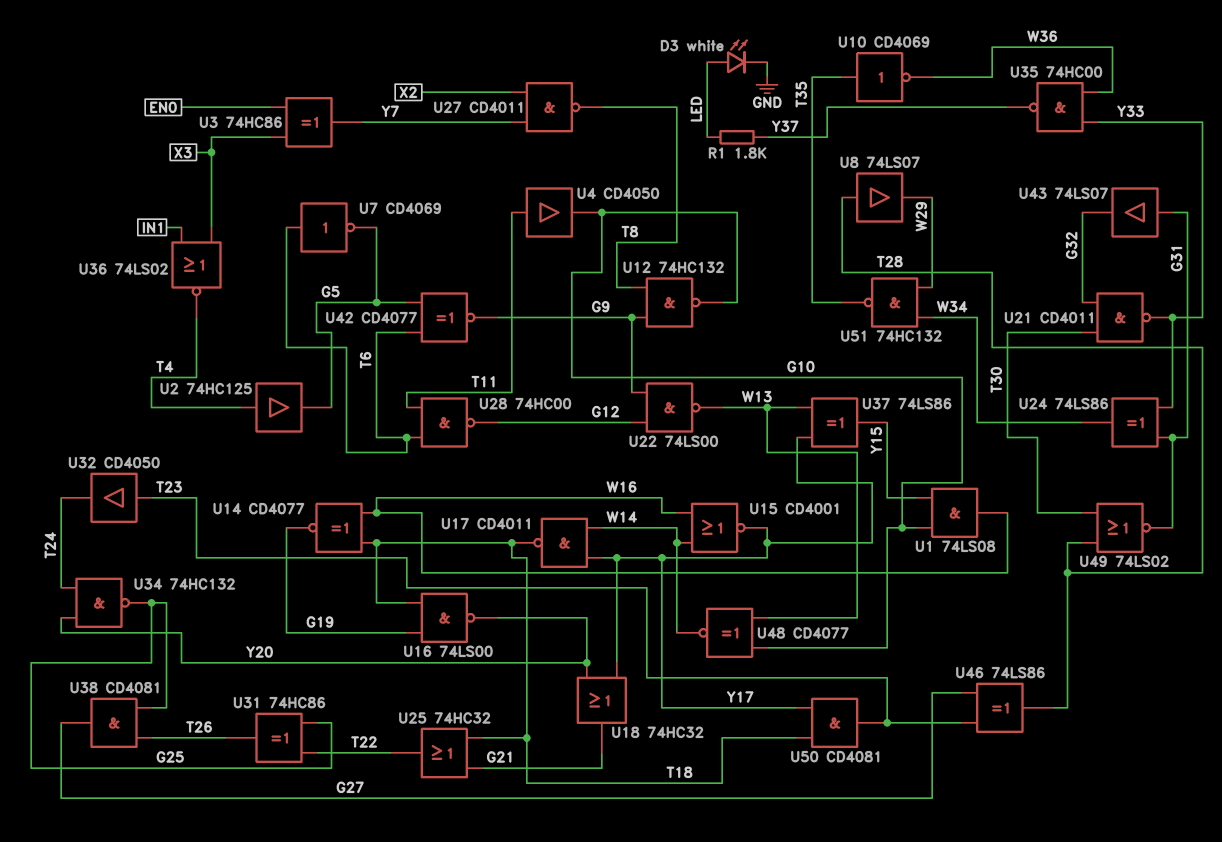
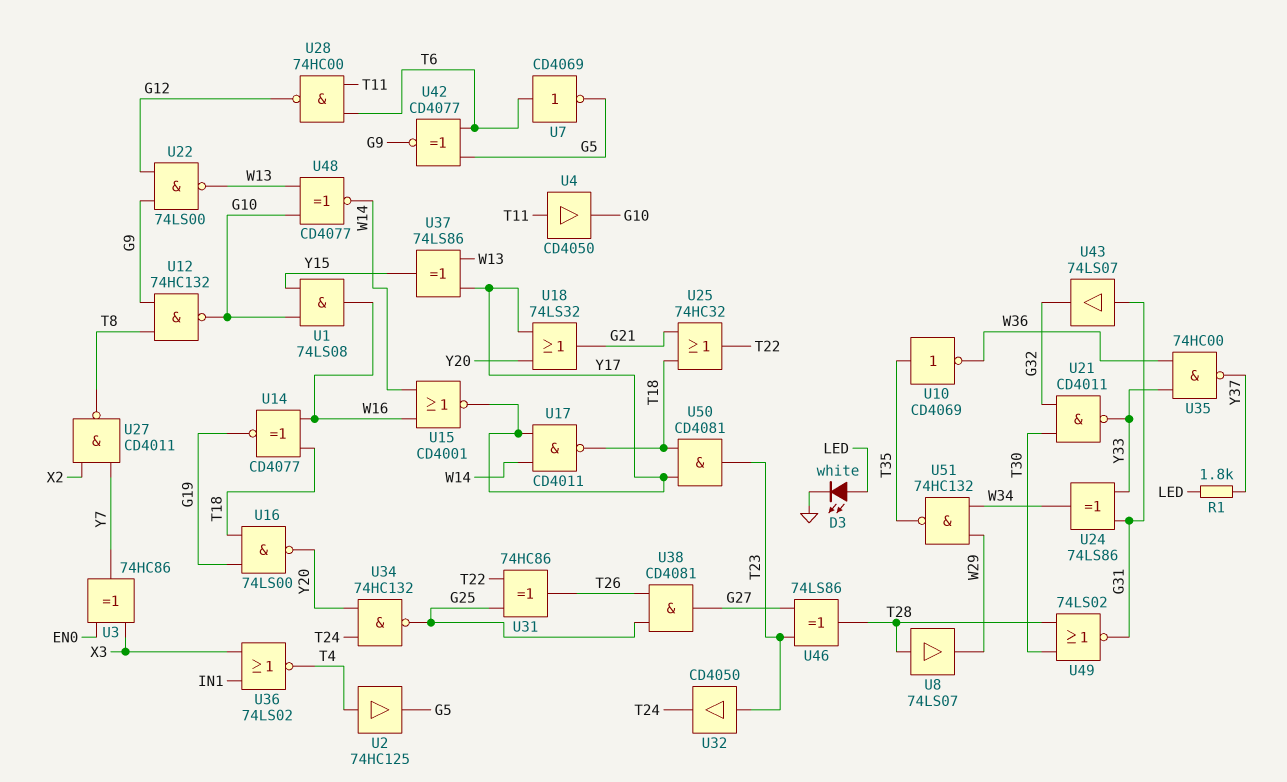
U18: OR 74HC32 (in Y17, in Y20, out G21) -> OR 74LS32 (in Y17, in Y20, out G21)

